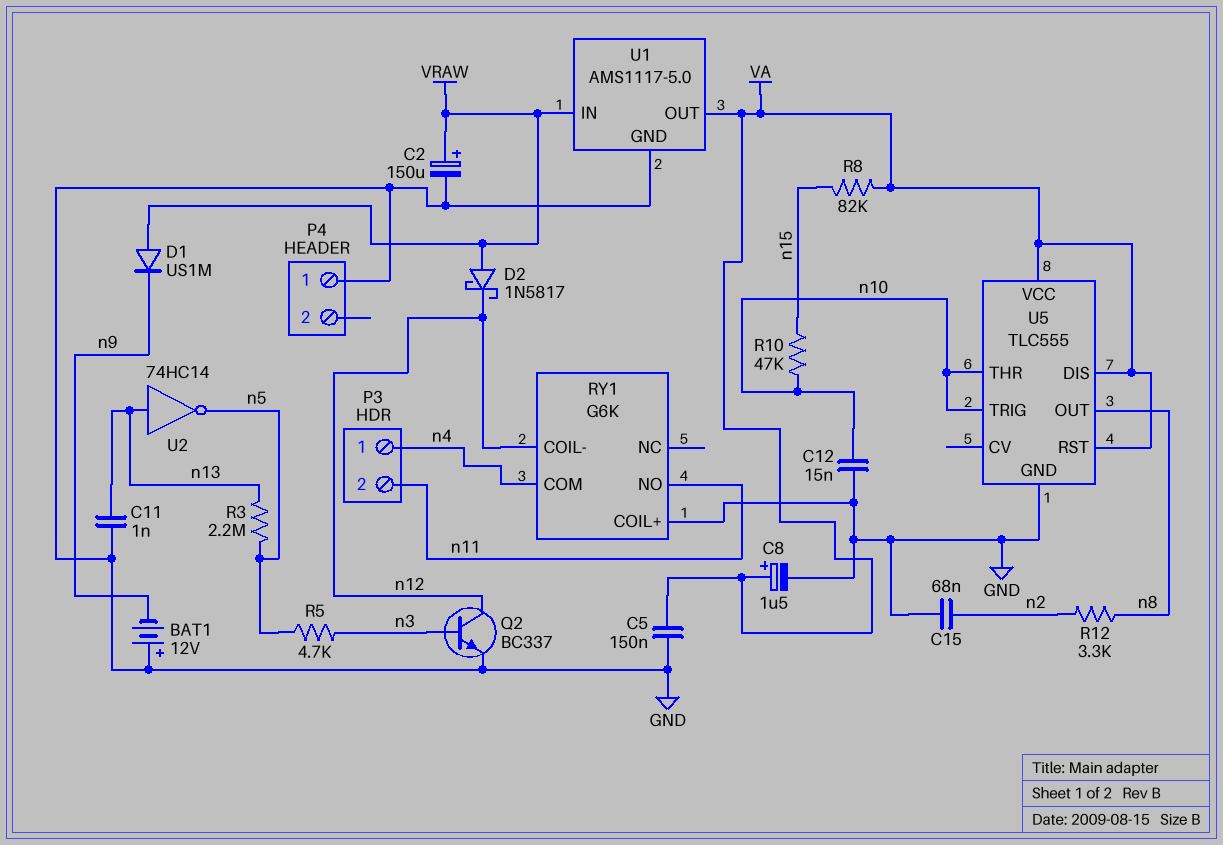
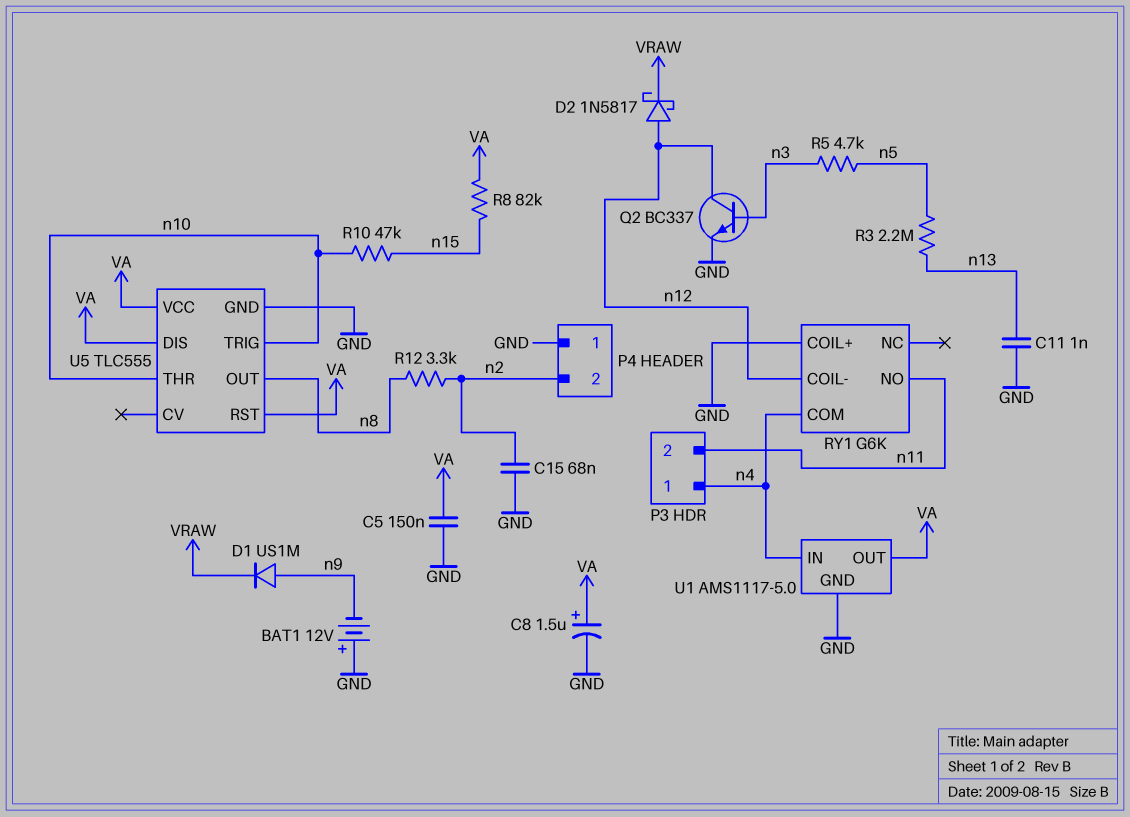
C2: 150uF (plus VRAW, minus GND) -> none
C12: 15nF (GND, n10) -> none
D1: diode US1M (A VRAW, K n9) -> diode US1M (A n9, K VRAW)
D2: schottky 1N5817 (A VRAW, K n12) -> schottky 1N5817 (A n12, K VRAW)
P4 pin 2: none -> n2
U1 pin IN: VRAW -> n4
U2: NOT 74HC14 (in n13, out n5) -> none

